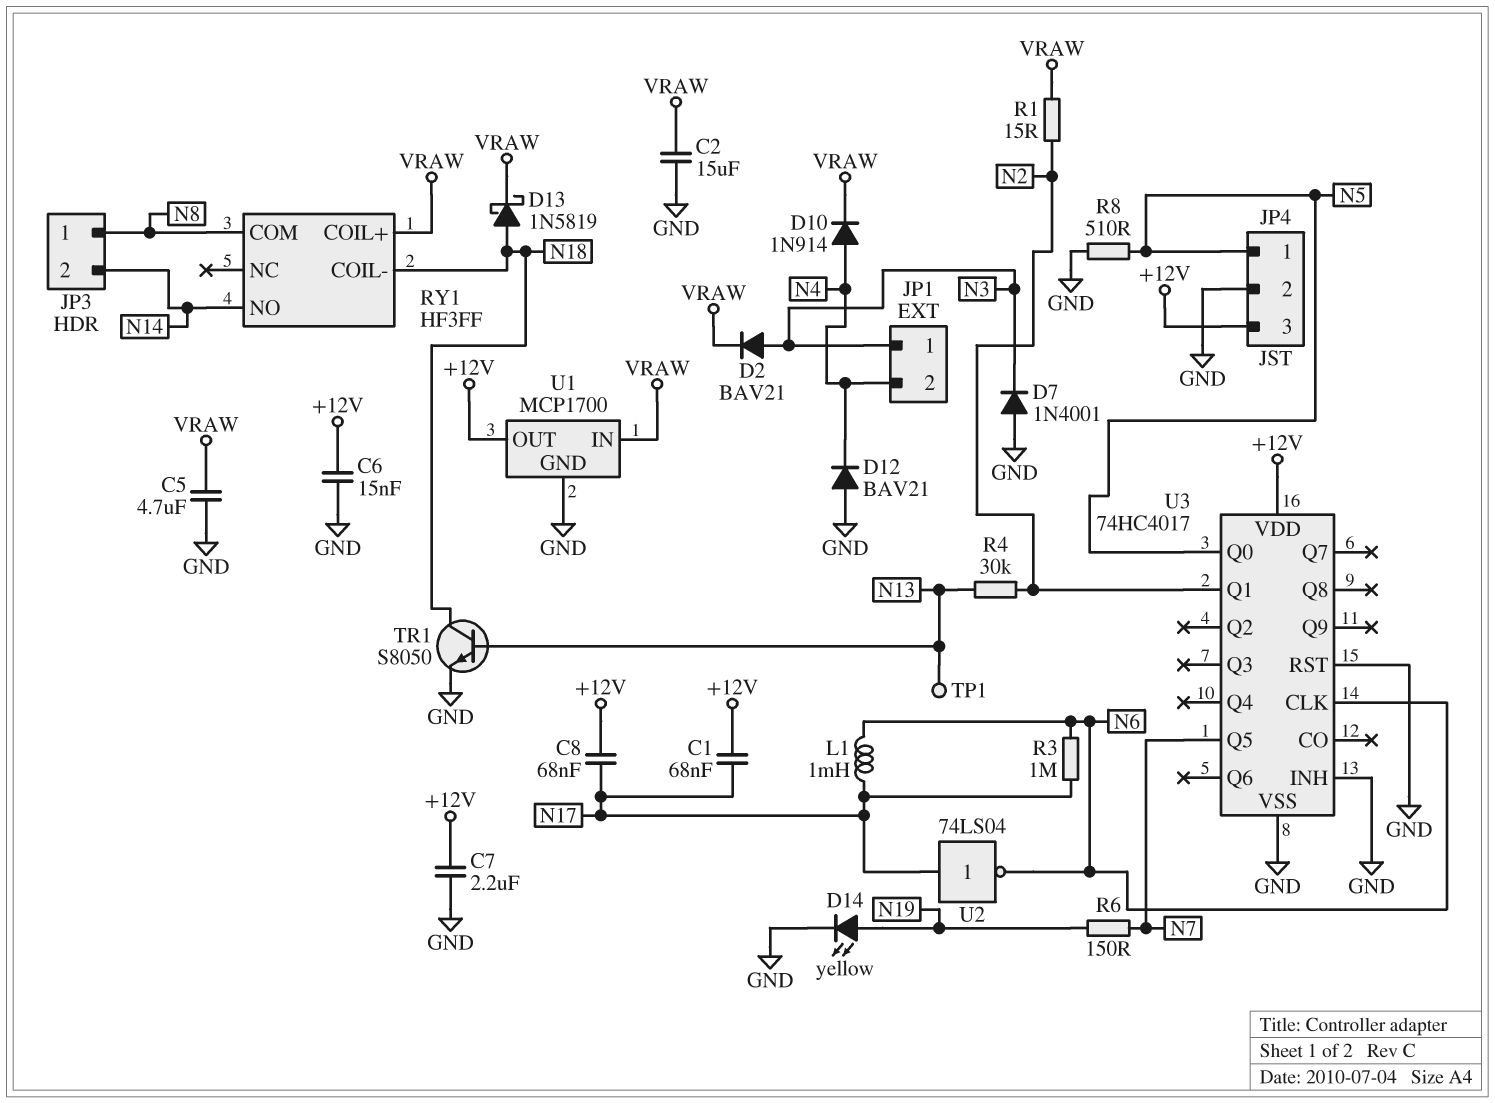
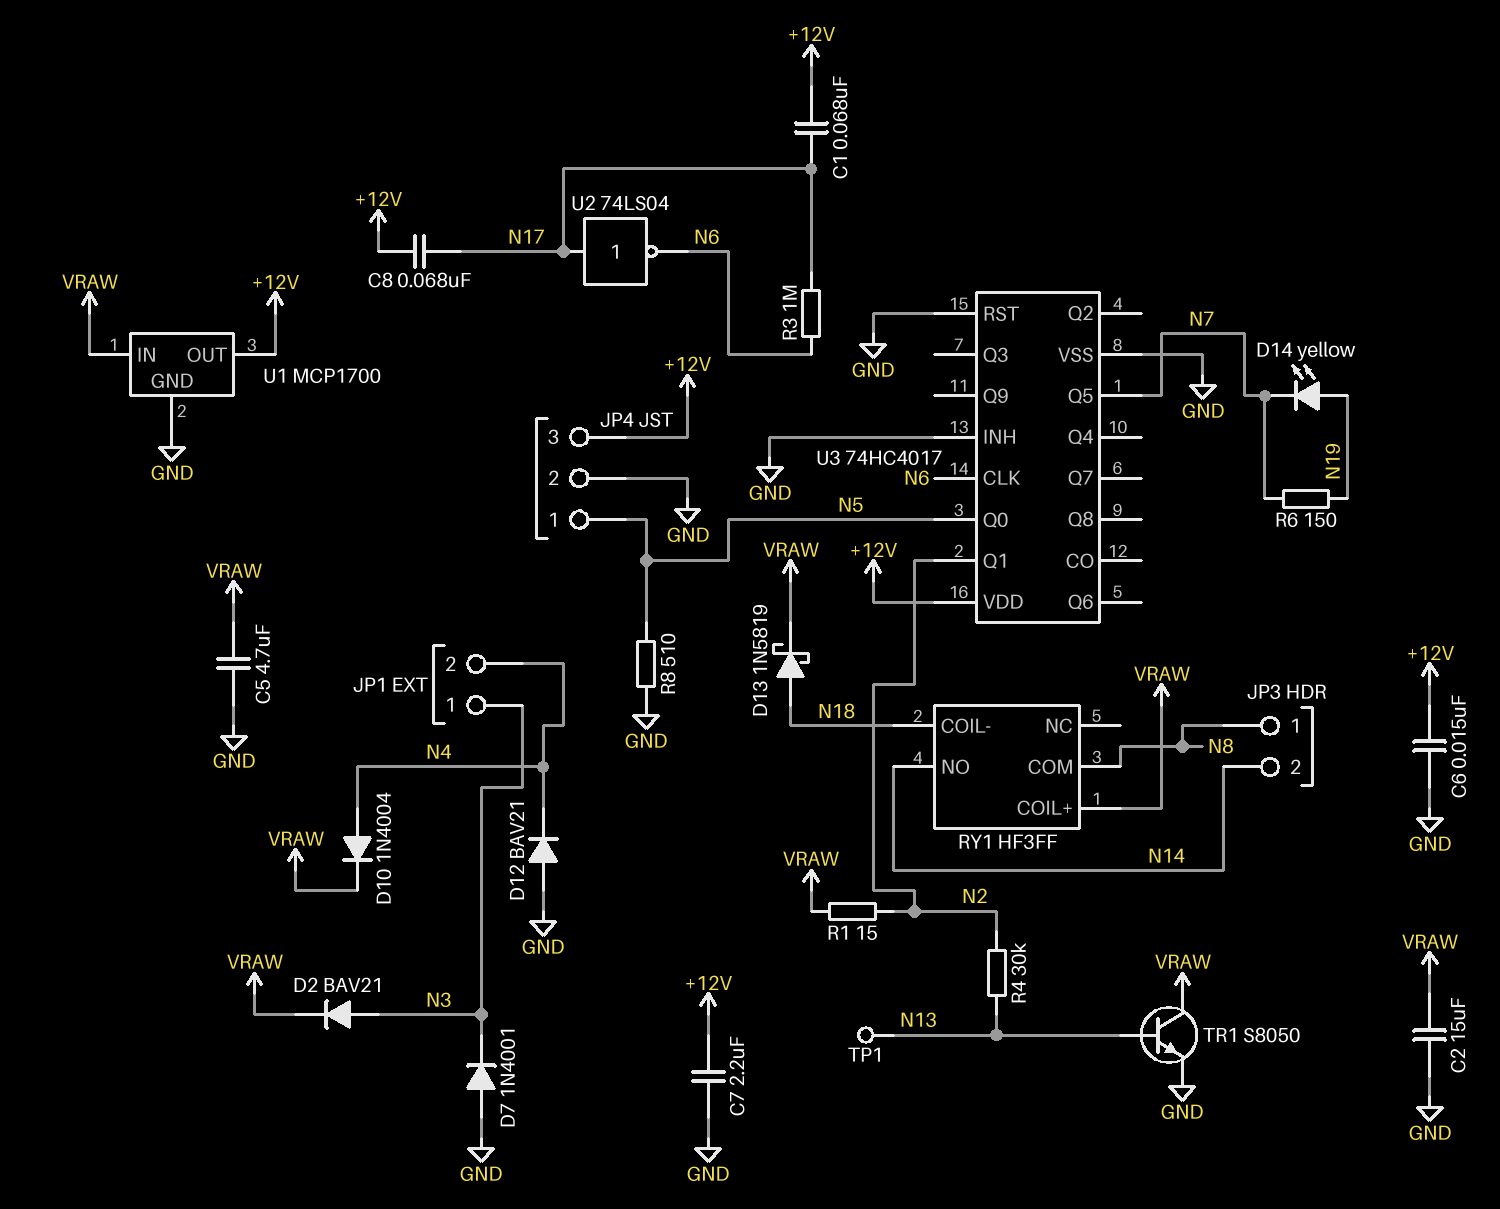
D10: diode 1N914 (A N4, K VRAW) -> diode 1N4004 (A N4, K VRAW)
D14: LED yellow (A N19, K GND) -> LED yellow (A N19, K N7)
L1: 1mH (N6, N17) -> none
TR1: NPN S8050 (B N13, C N18, E GND) -> NPN S8050 (B N13, C VRAW, E GND)

